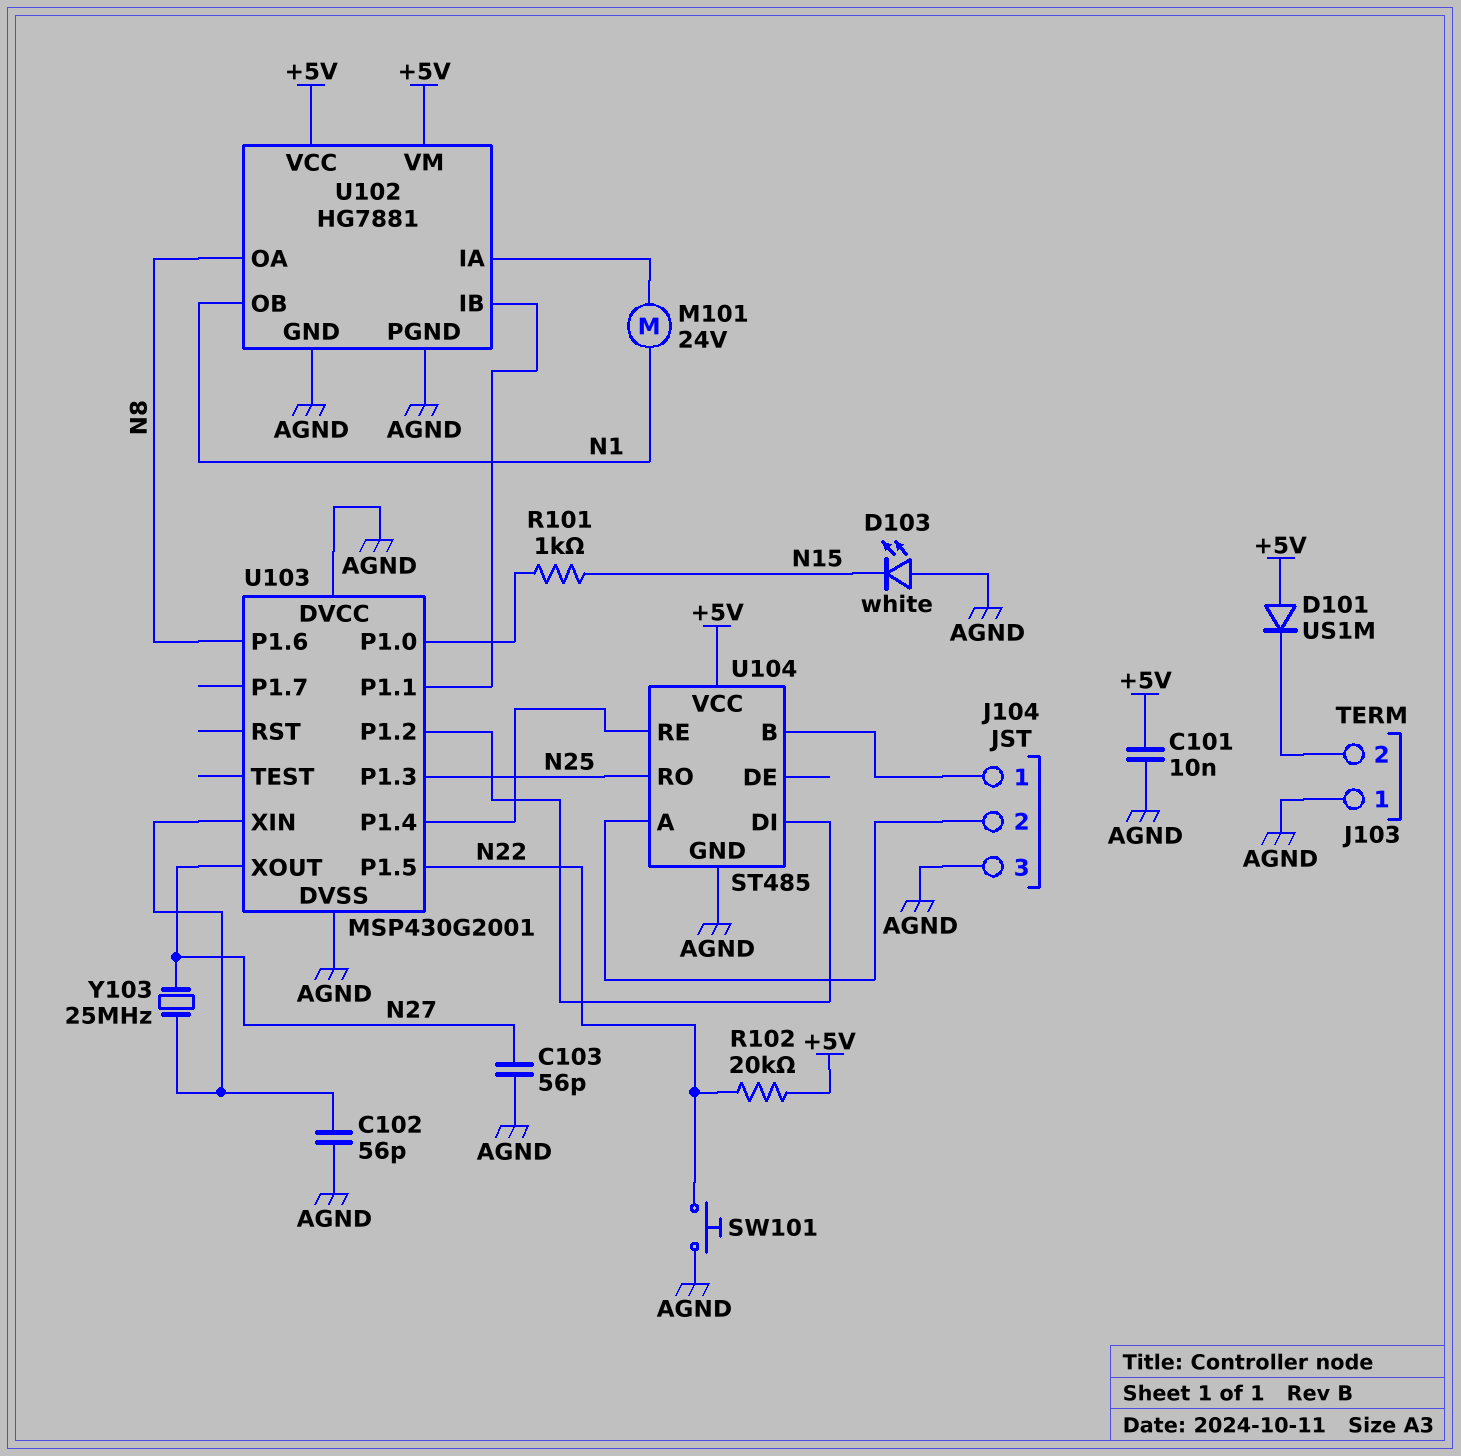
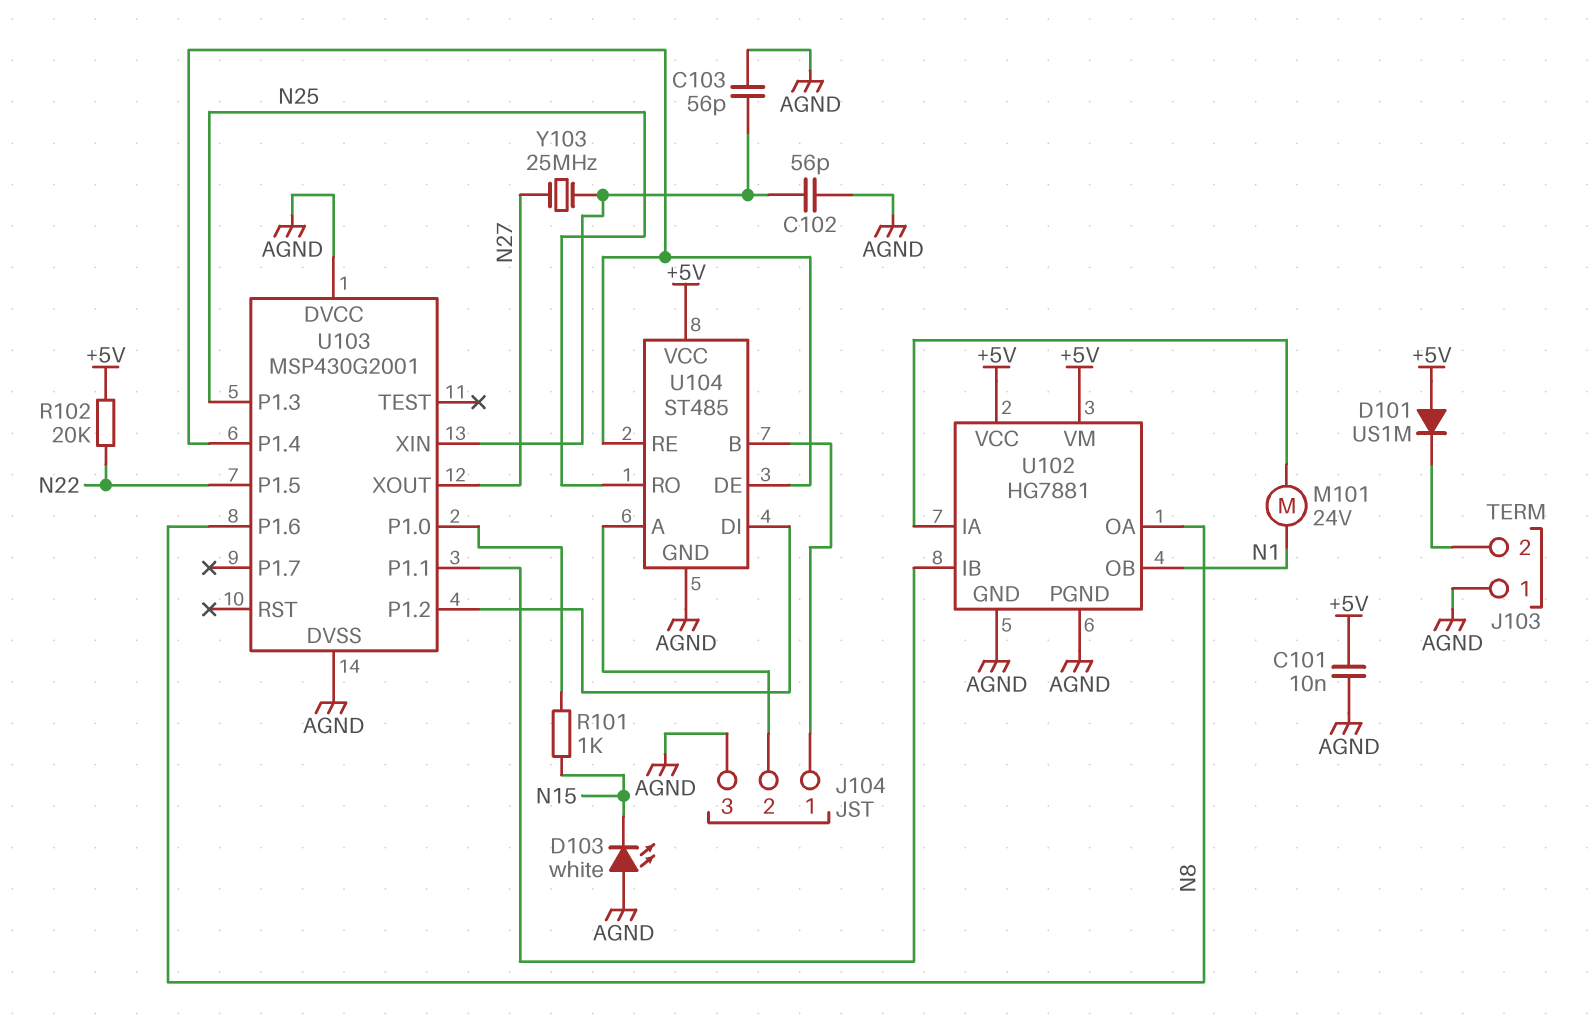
C103: 56pF (AGND, N27) -> 56pF (AGND, U103/XIN)
SW101: button (AGND, N22) -> none
U104 pin DE: none -> U103/P1.4

